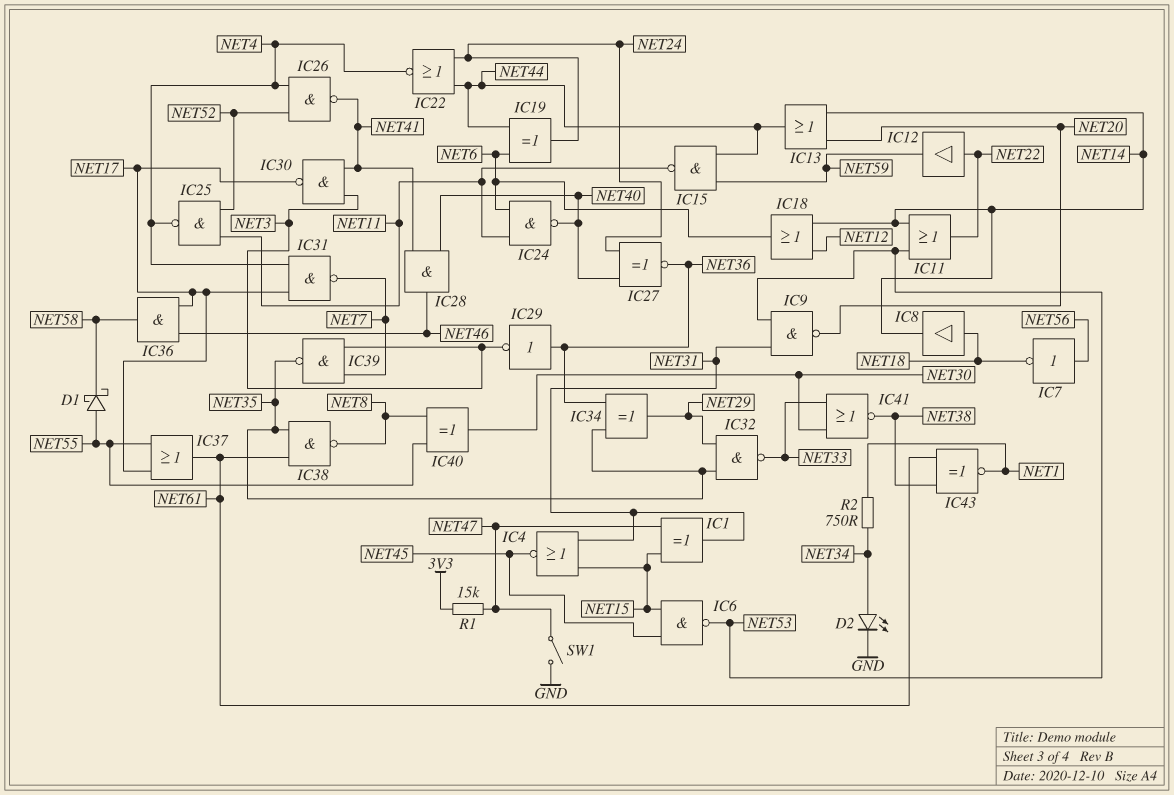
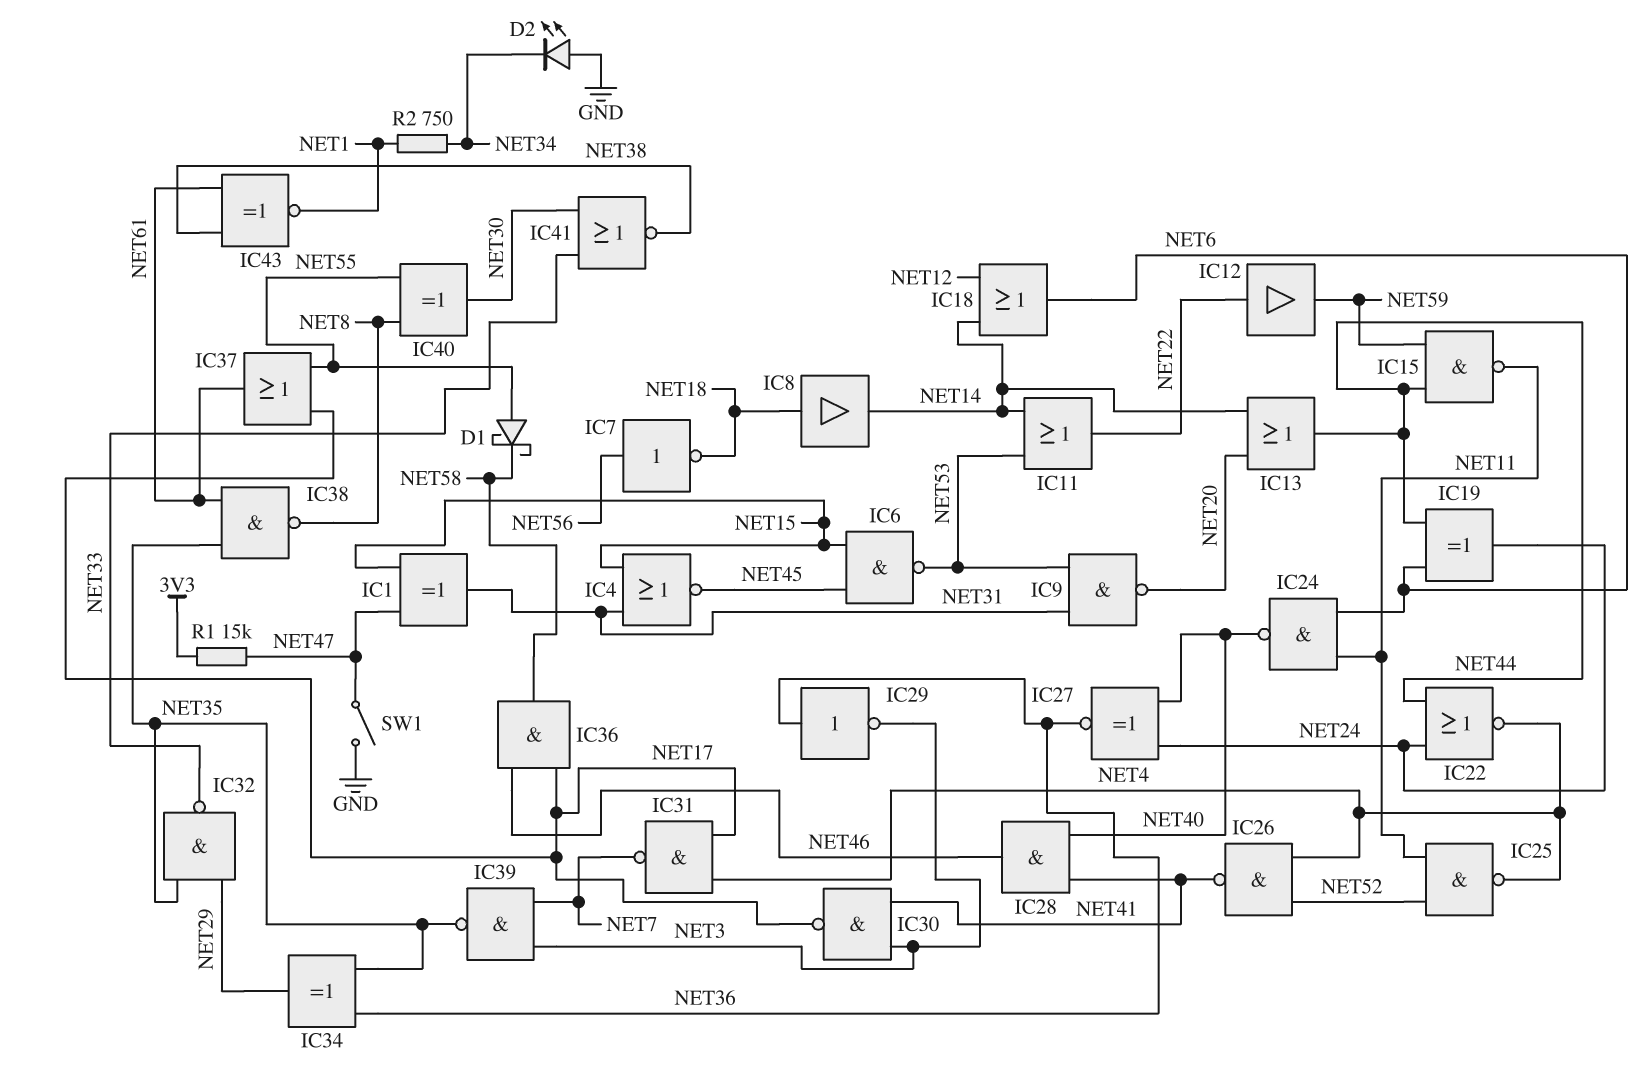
D2: LED (A NET34, K GND) -> LED (A GND, K NET34)

